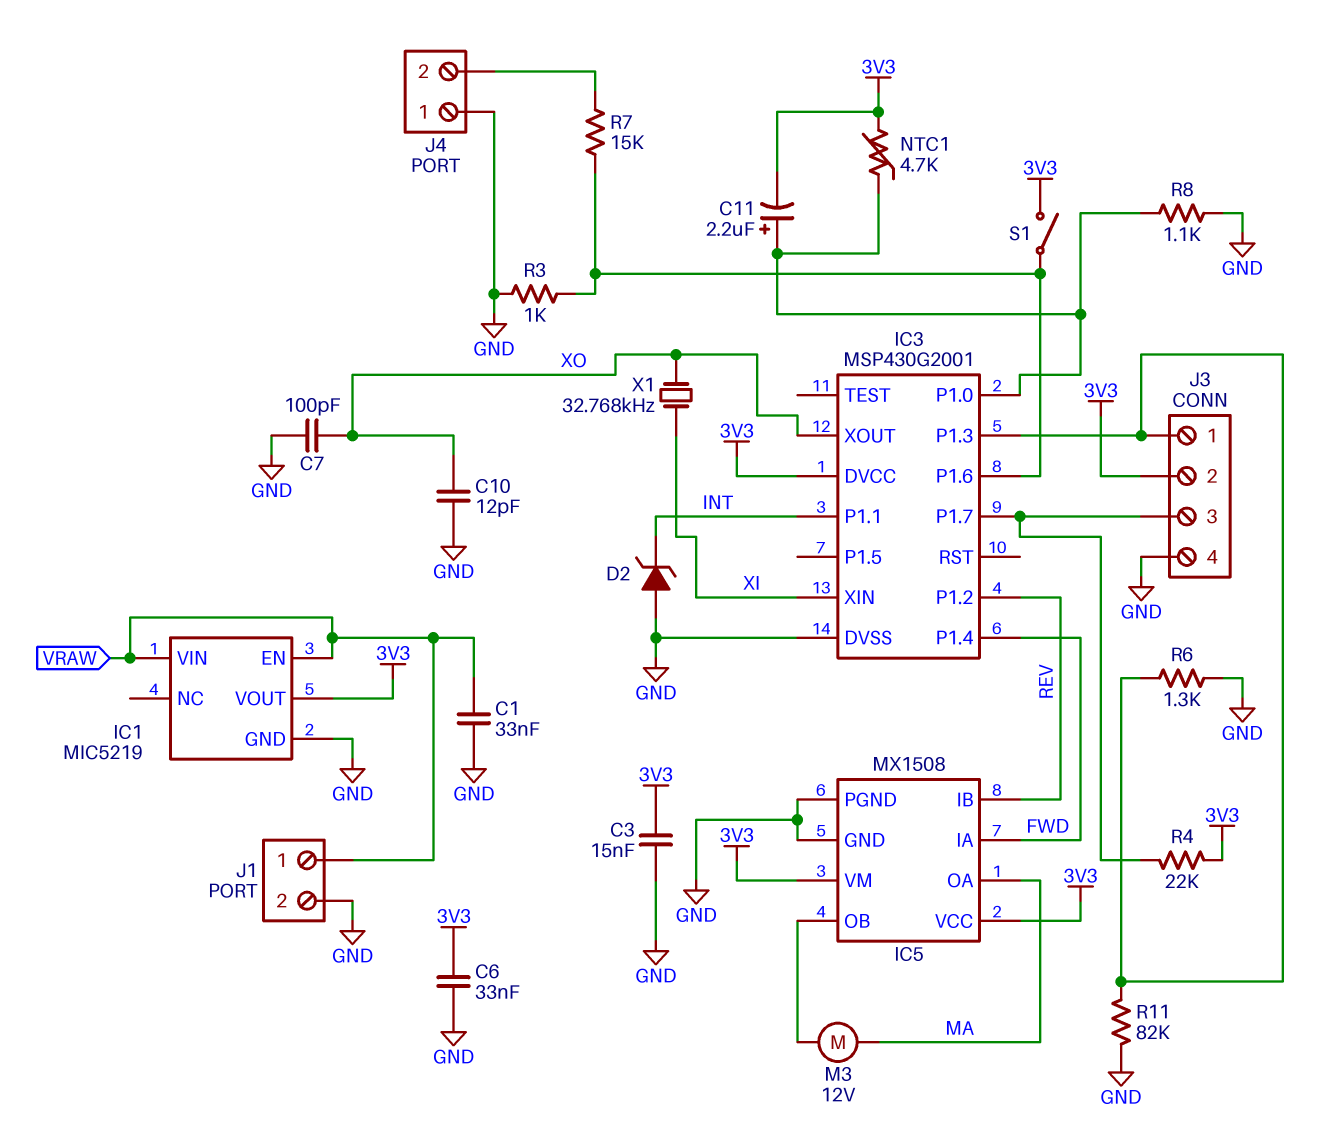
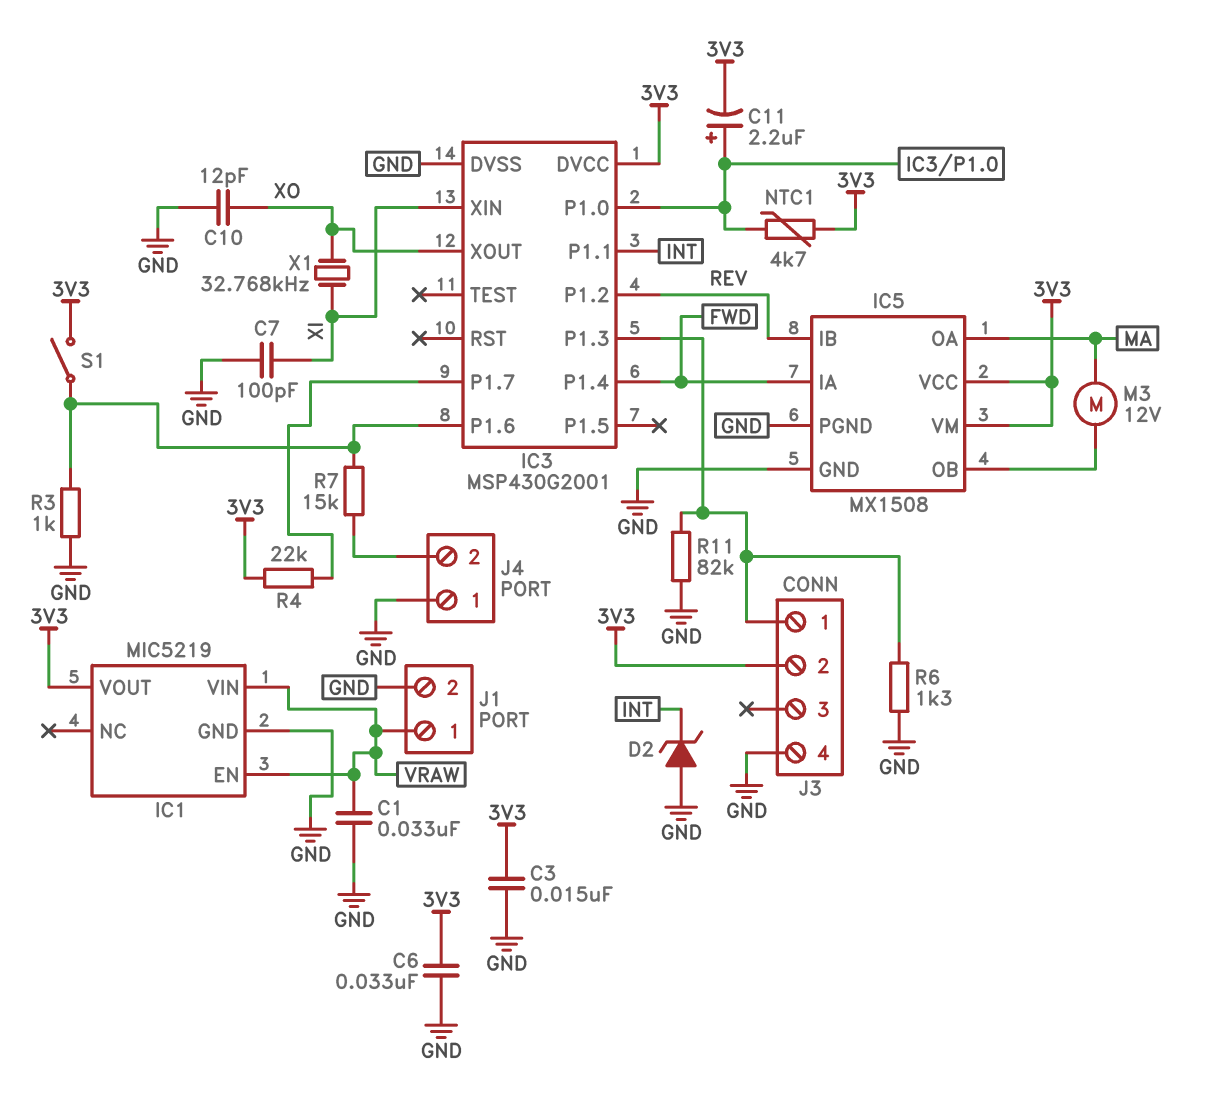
C7: 100pF (GND, XO) -> 100pF (GND, XI)
J3 pin 3: IC3/P1.7 -> none
R8: 1.1k (GND, IC3/P1.0) -> none

